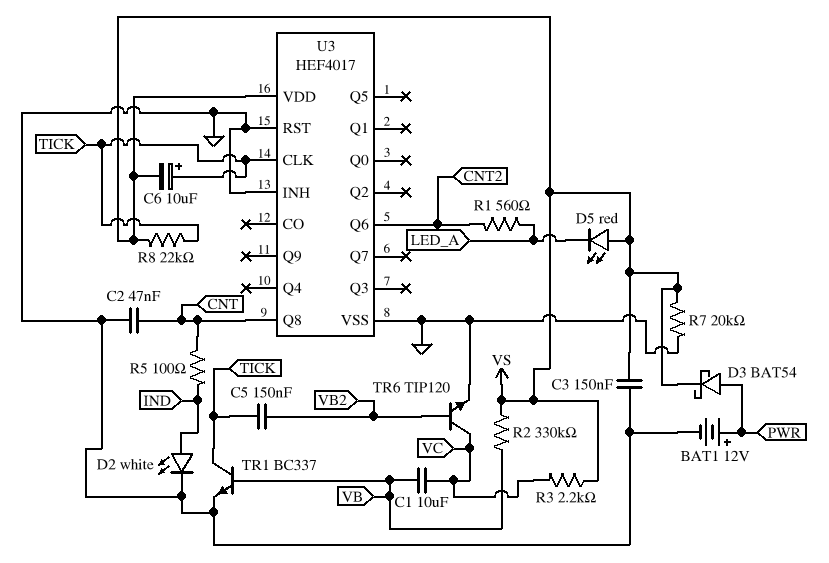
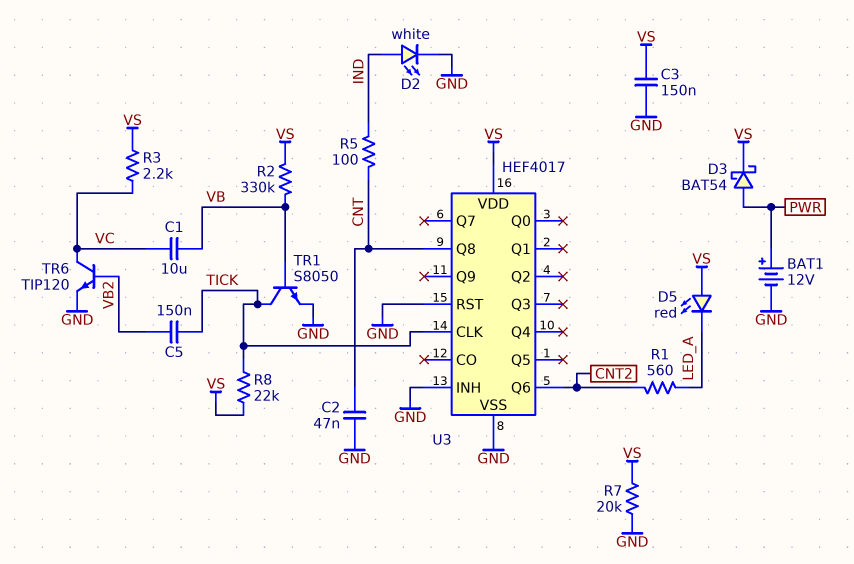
C6: 10uF (plus TICK, minus VS) -> none
TR1: NPN BC337 (B VB, C TICK, E GND) -> NPN S8050 (B VB, C TICK, E GND)

